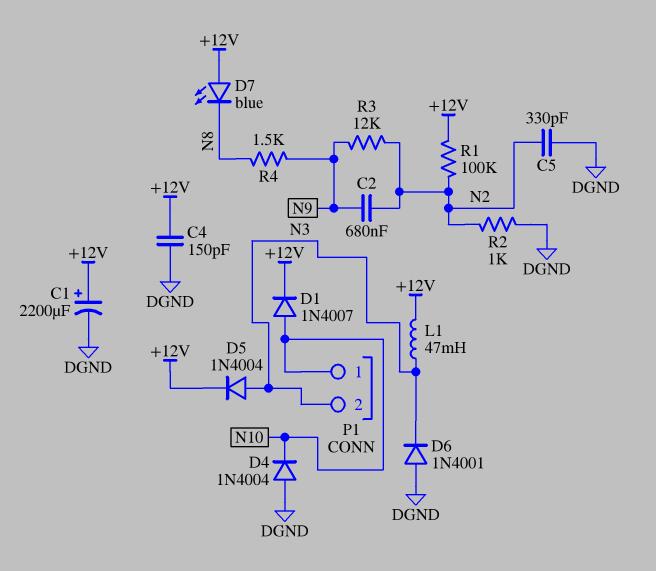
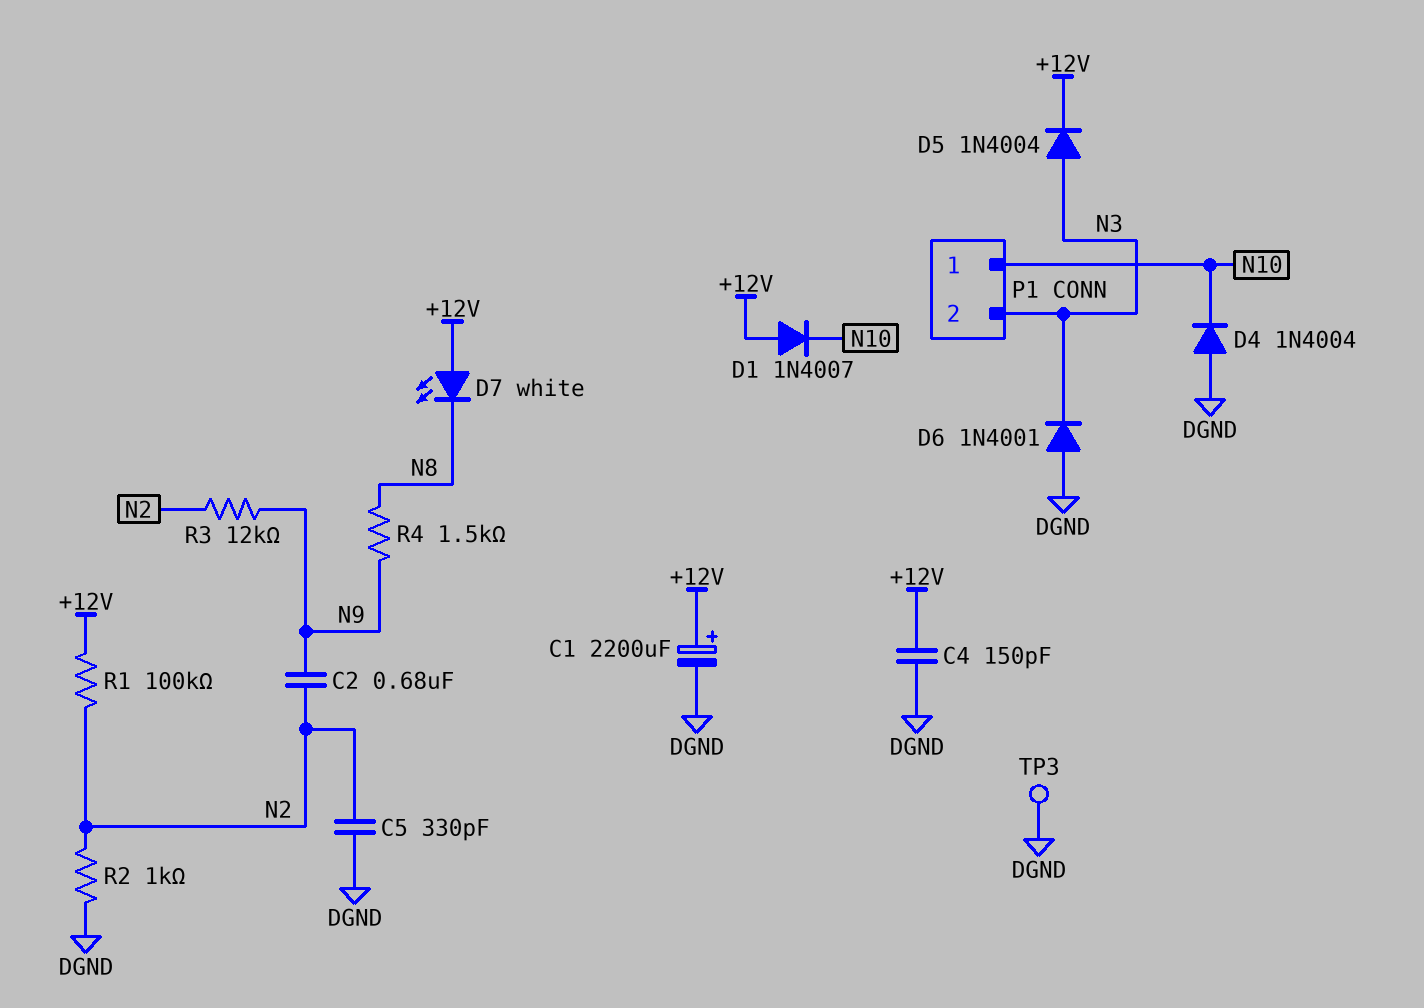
D1: diode 1N4007 (A N10, K +12V) -> diode 1N4007 (A +12V, K N10)
D7: LED blue (A +12V, K N8) -> LED white (A +12V, K N8)
L1: 47mH (+12V, N3) -> none
TP3: none -> test point (DGND)

